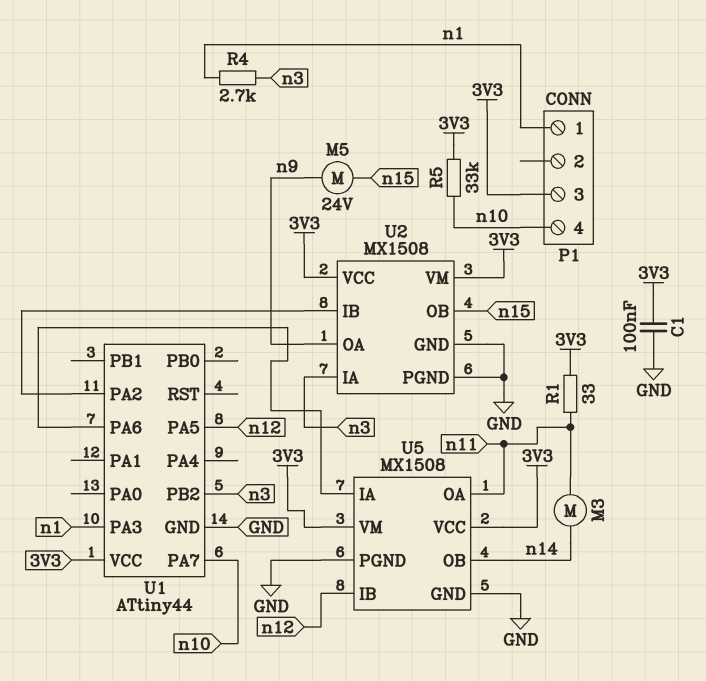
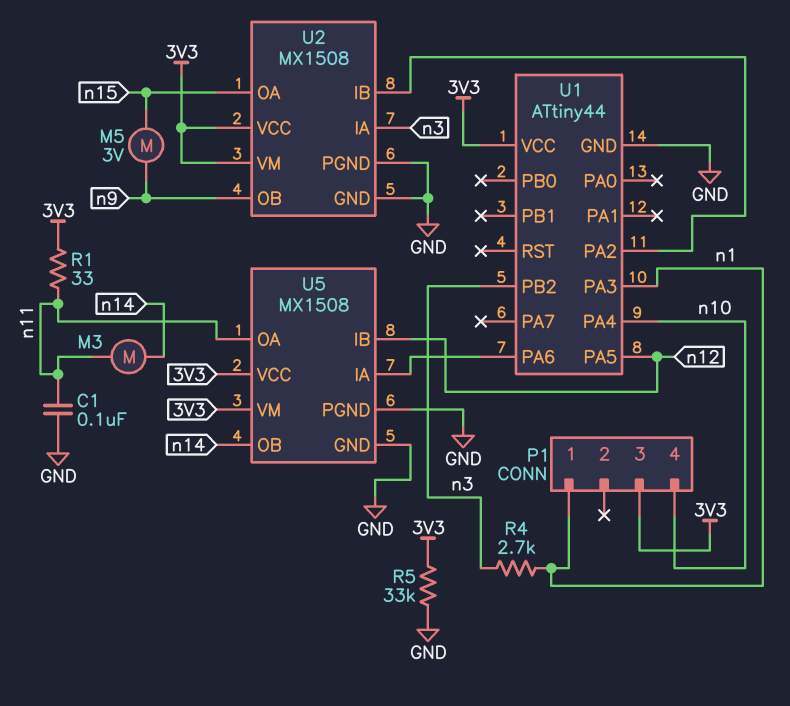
C1: 100nF (3V3, GND) -> 100nF (GND, n11)
M5: motor 24V (n9, n15) -> motor 3V (n9, n15)
R5: 33k (3V3, n10) -> 33k (3V3, GND)
U1 pin PA4: none -> n10
U1 pin PA7: n10 -> none
U2 pin OA: n9 -> n15
U2 pin OB: n15 -> n9

